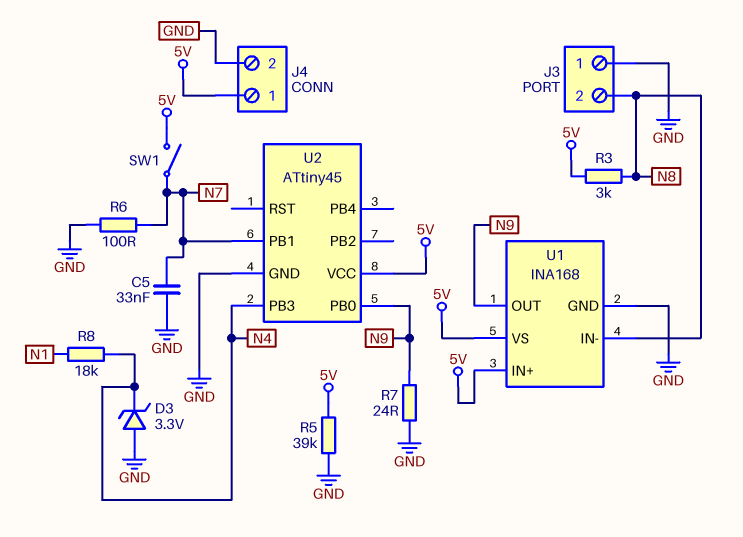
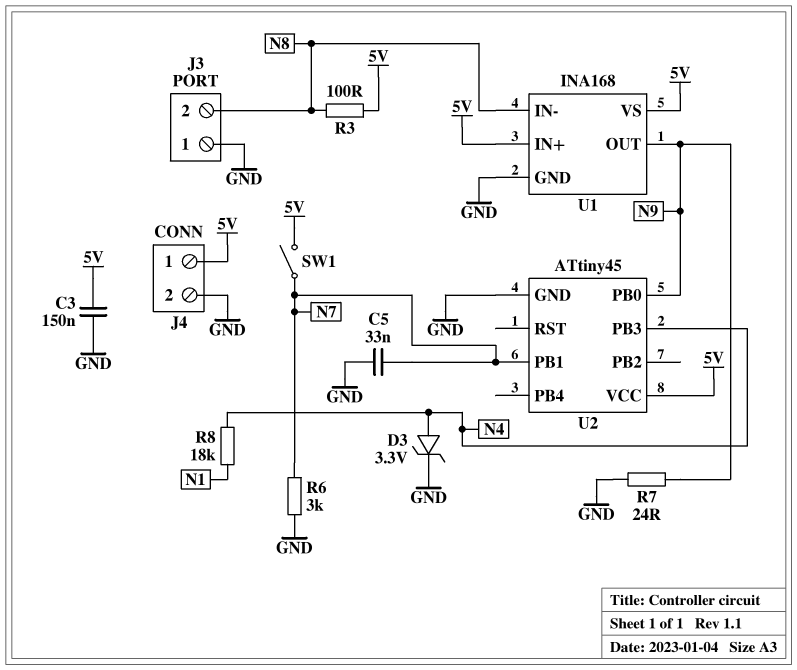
C3: none -> 150nF (5V, GND)
D3: zener 3.3V (A GND, K N4) -> zener 3.3V (A N4, K GND)
R3: 3k (5V, N8) -> 100 (5V, N8)
R5: 39k (5V, GND) -> none
R6: 100 (GND, N7) -> 3k (GND, N7)

